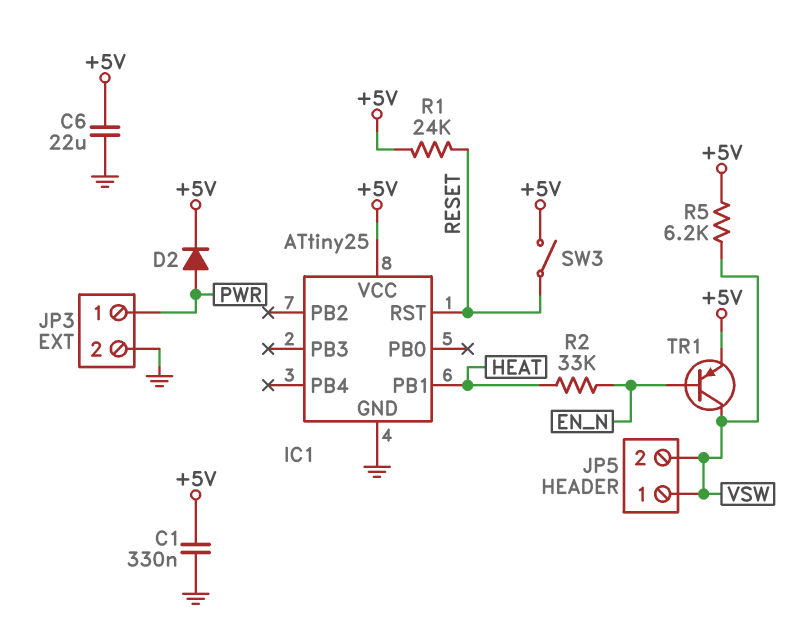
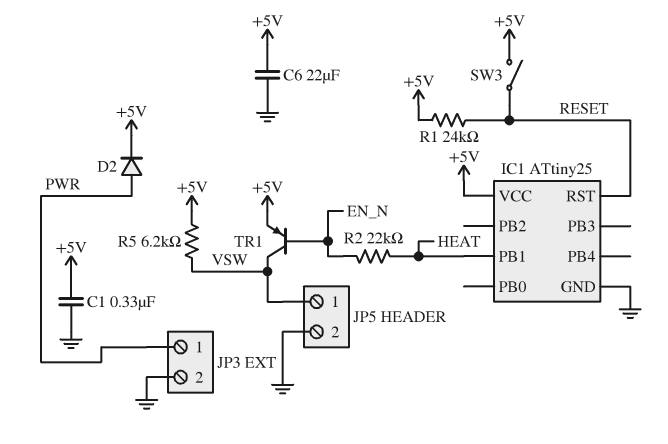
JP5 pin 2: VSW -> GND
R2: 33k (EN_N, HEAT) -> 22k (EN_N, HEAT)

